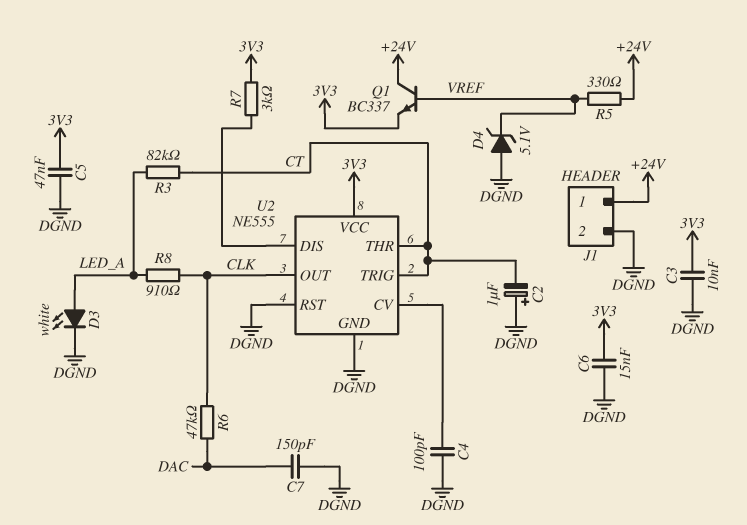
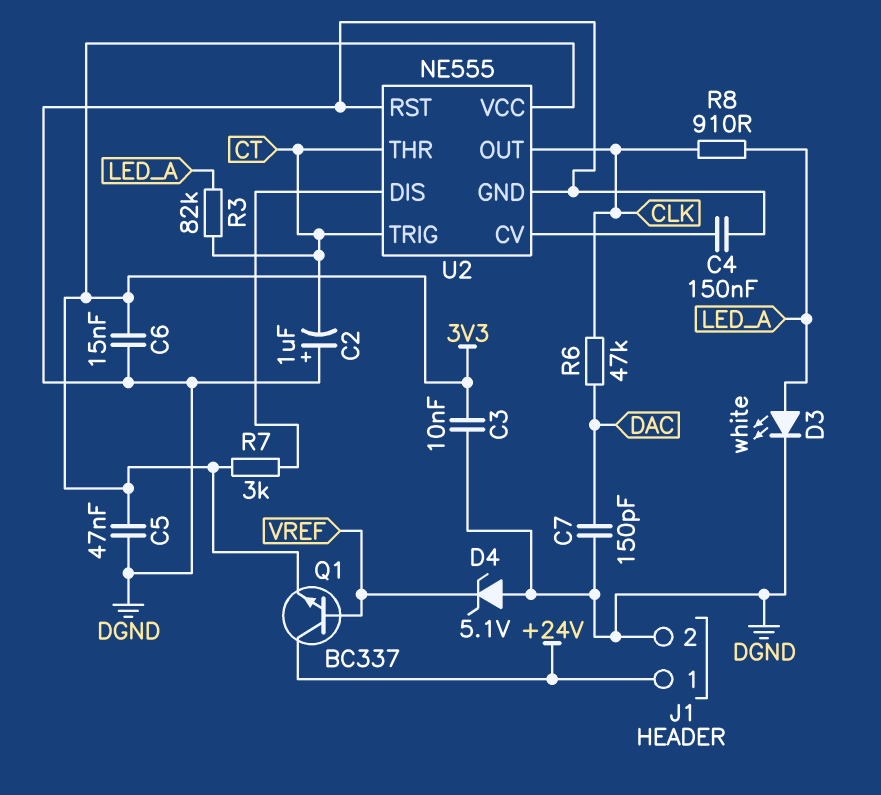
C4: 100pF (DGND, U2/CV) -> 150nF (DGND, U2/CV)
R5: 330 (+24V, VREF) -> none

